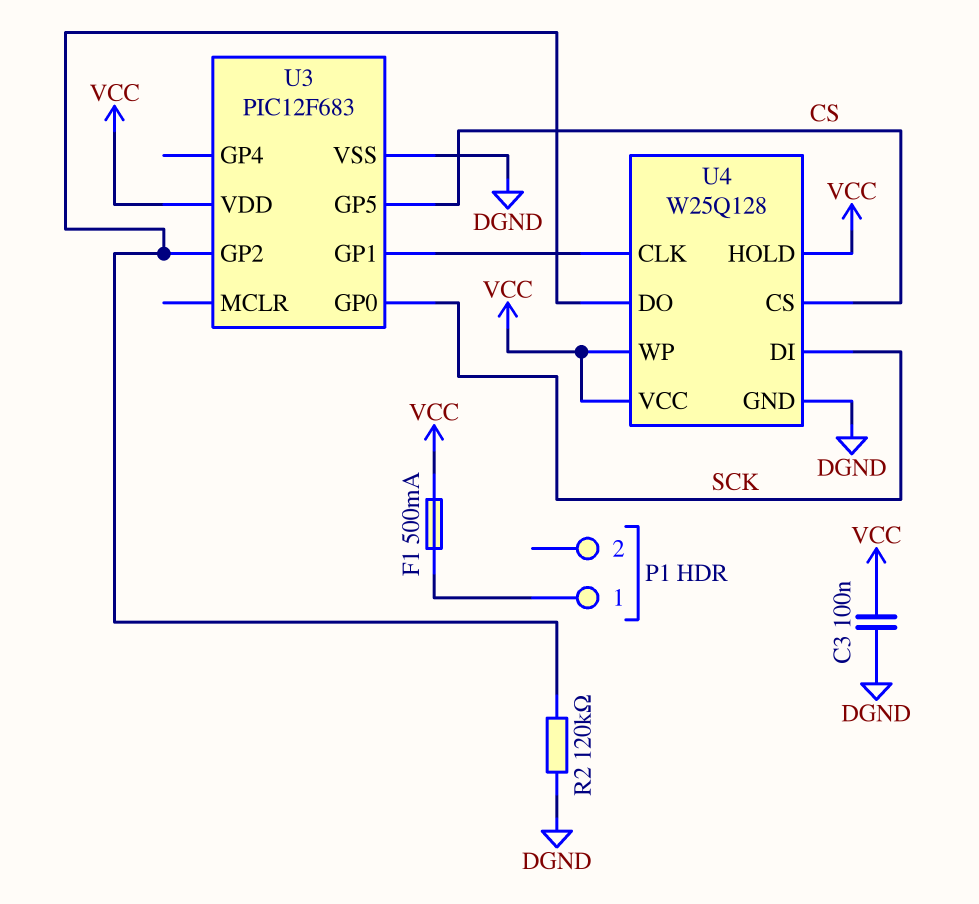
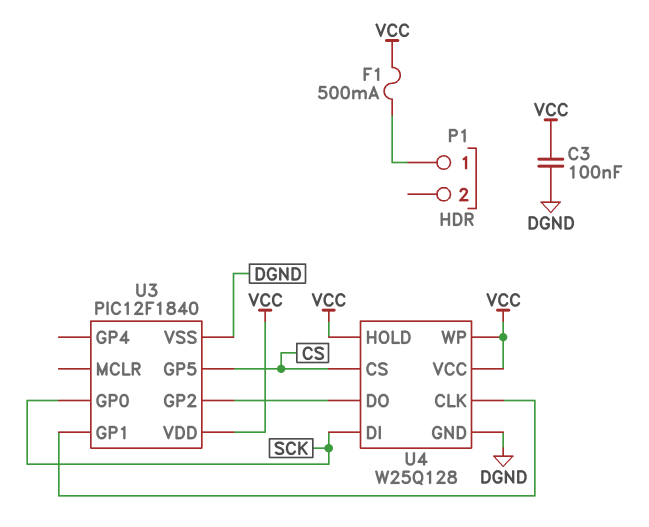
R2: 120k (DGND, U3/GP2) -> none
U3: PIC12F683 -> PIC12F1840

